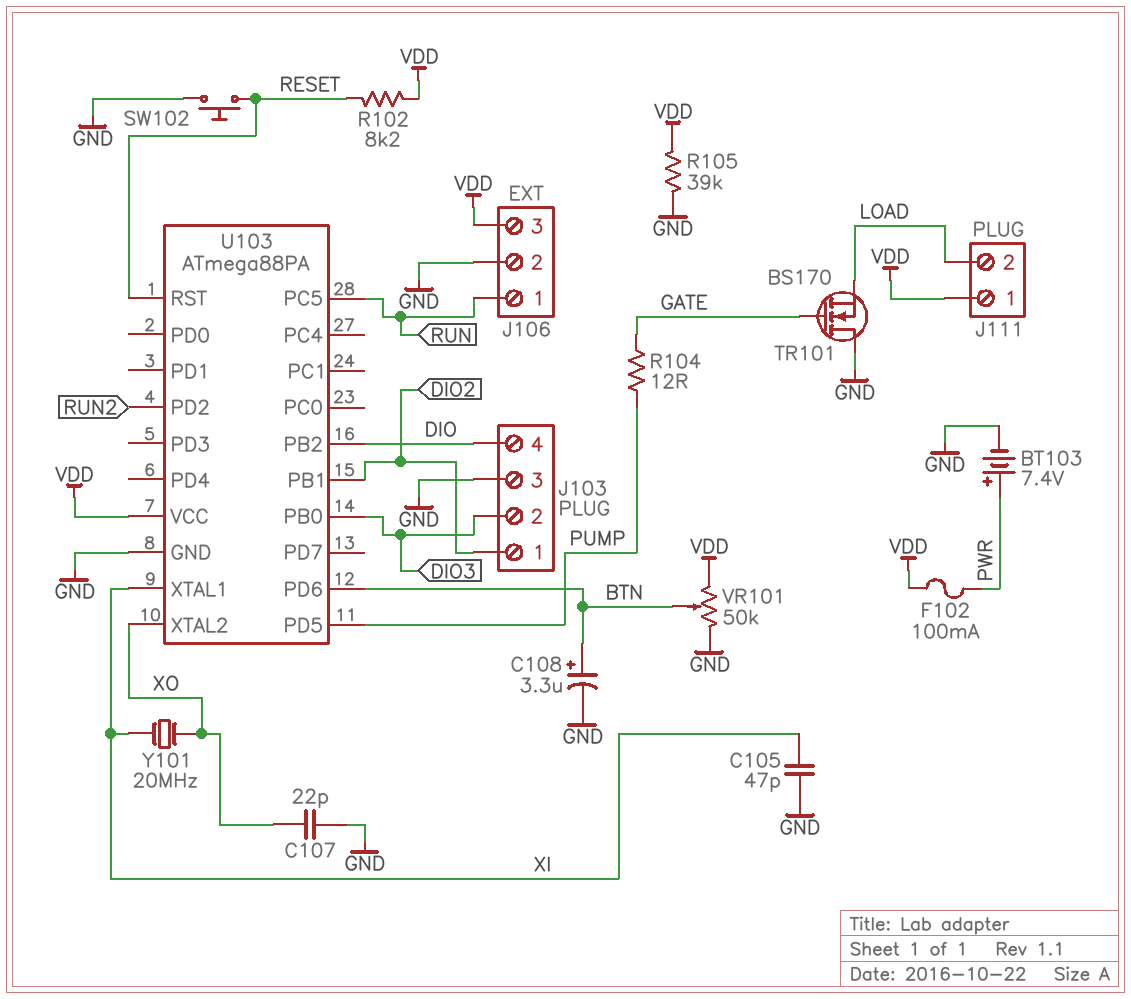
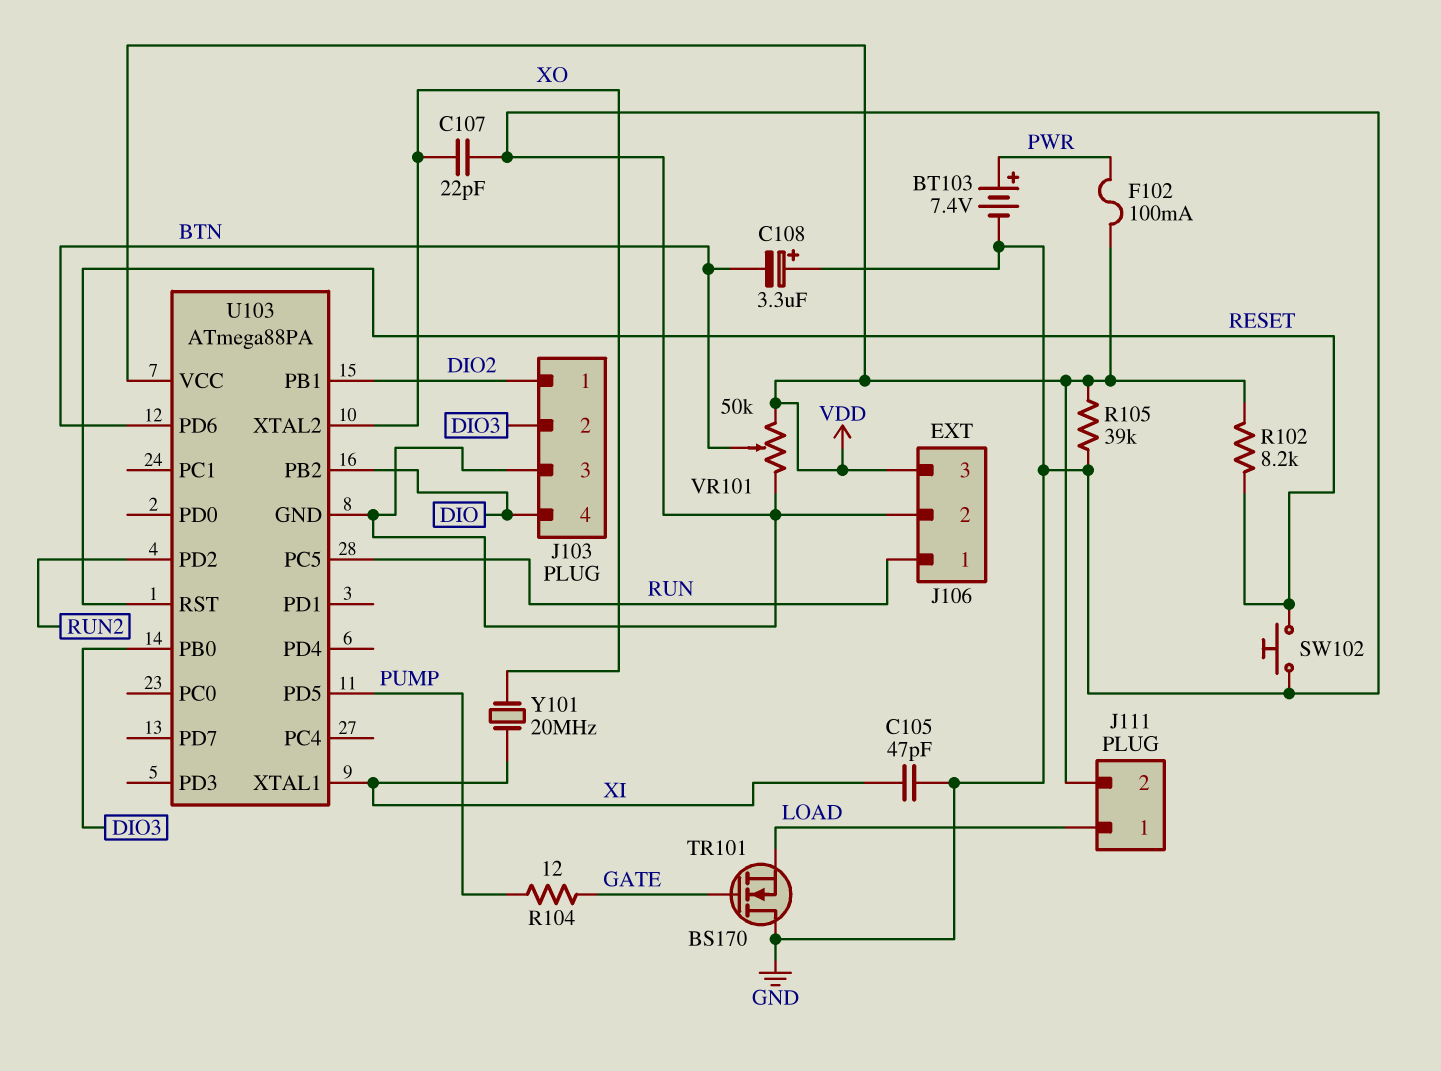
C108: 3.3uF (plus BTN, minus GND) -> 3.3uF (plus GND, minus BTN)
J111 pin 1: VDD -> LOAD
J111 pin 2: LOAD -> VDD

